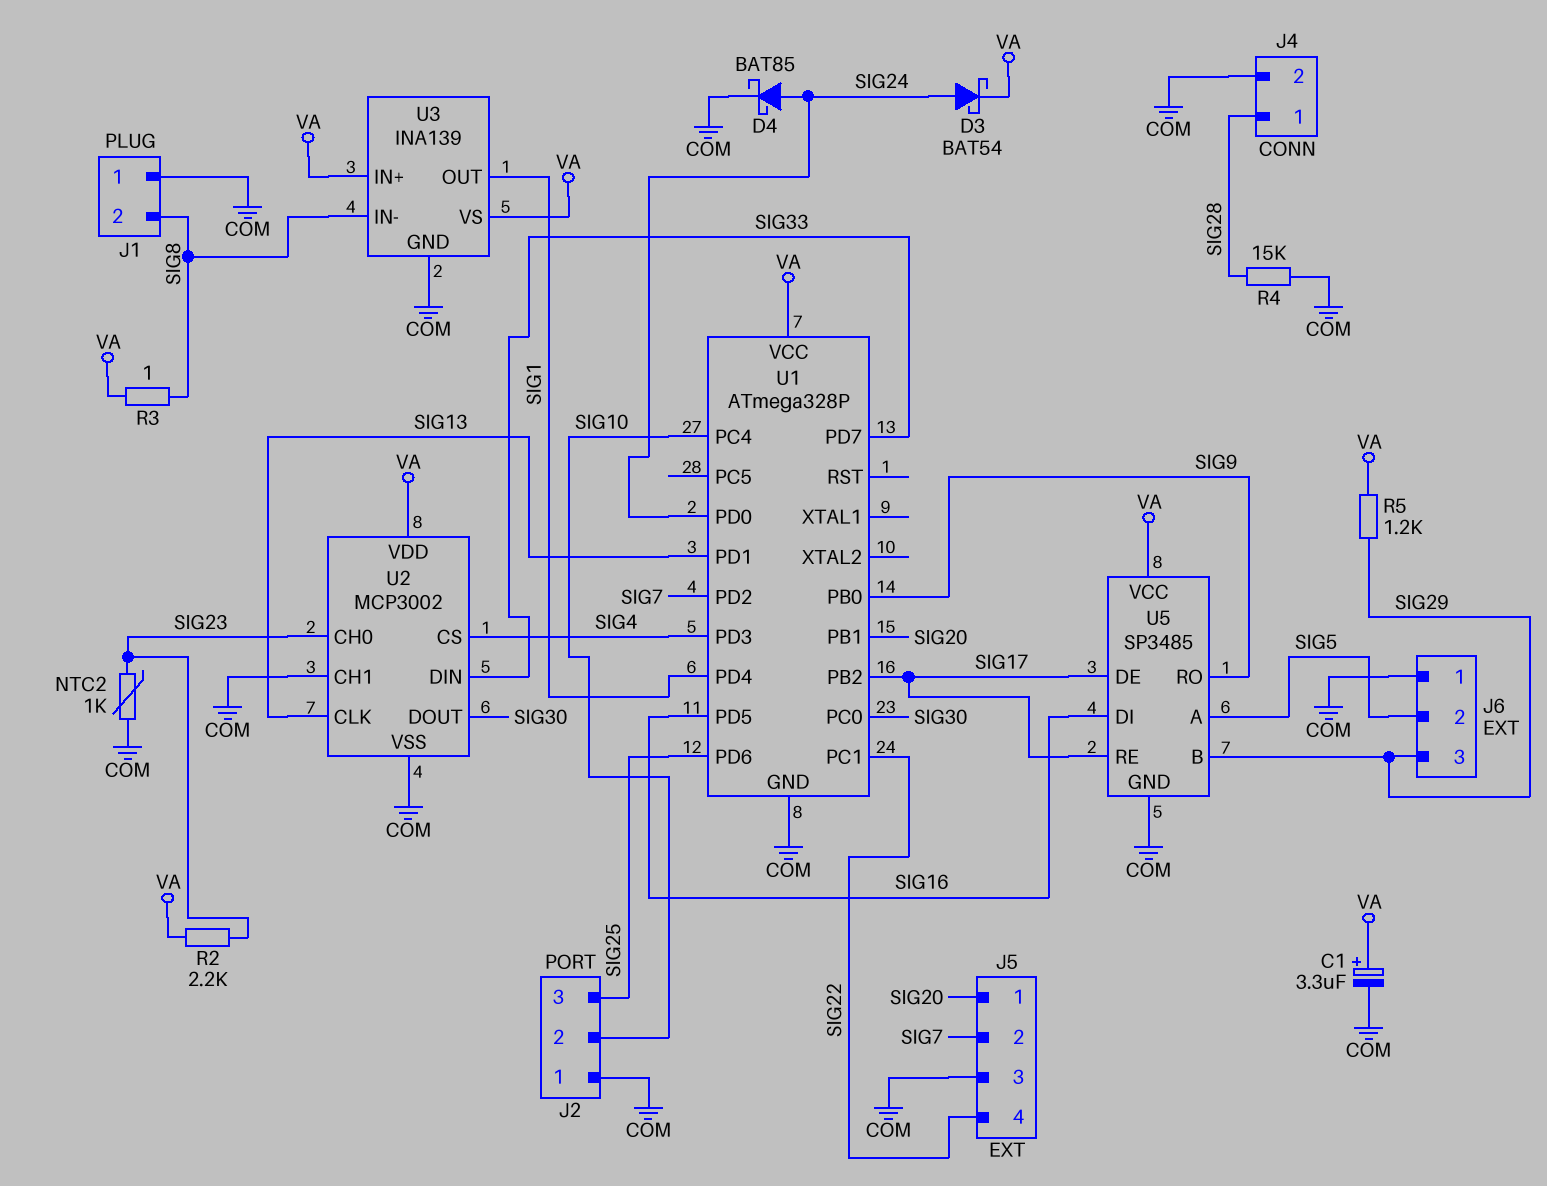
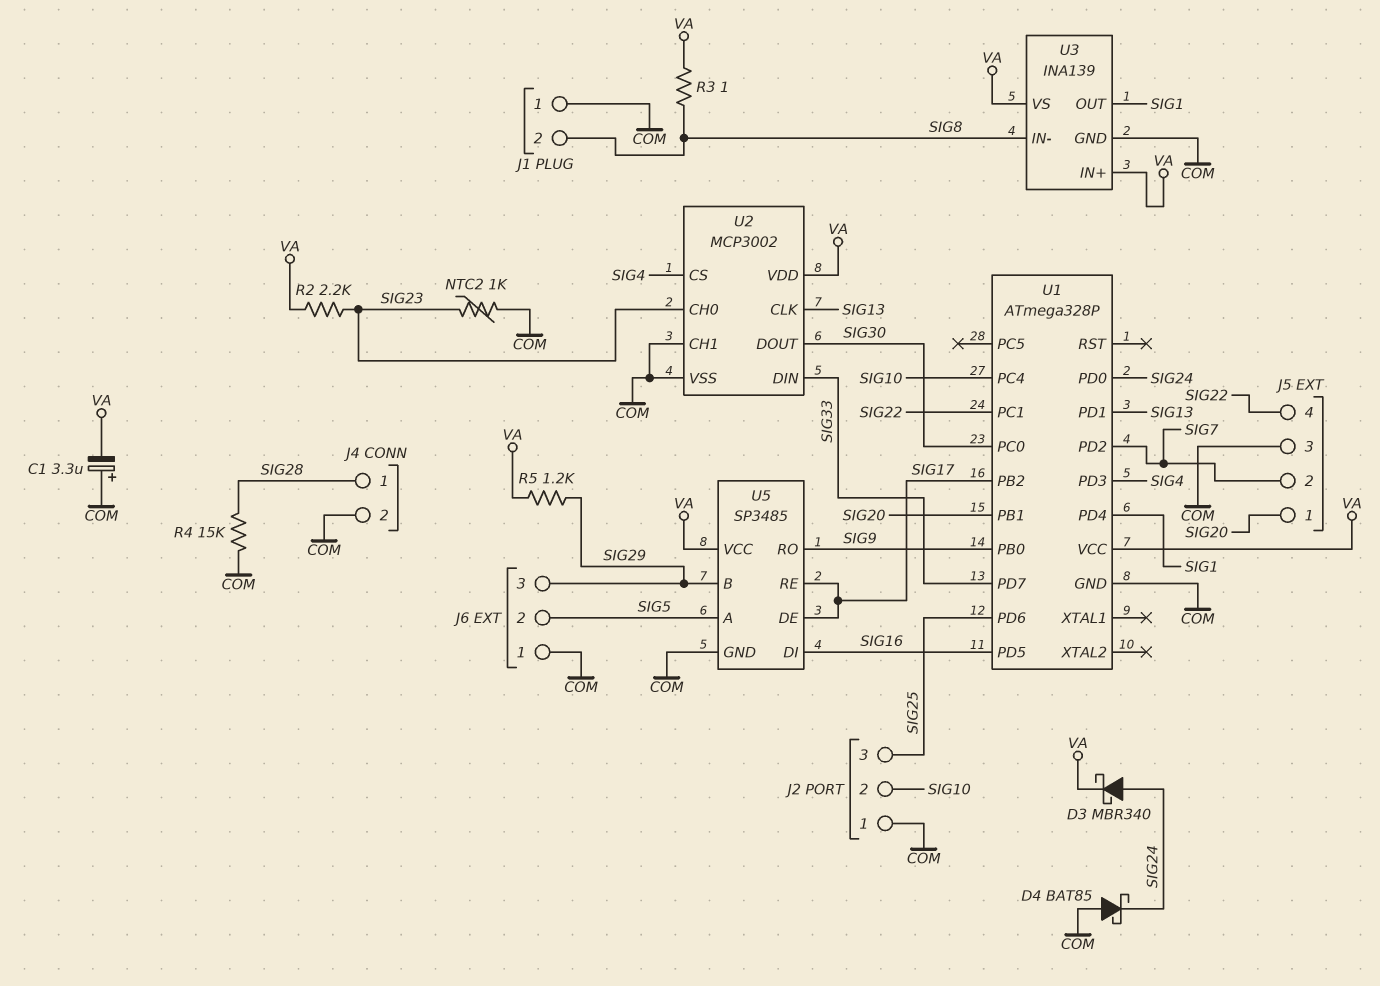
C1: 3.3uF (plus VA, minus COM) -> 3.3uF (plus COM, minus VA)
D3: schottky BAT54 (A SIG24, K VA) -> schottky MBR340 (A SIG24, K VA)
D4: schottky BAT85 (A SIG24, K COM) -> schottky BAT85 (A COM, K SIG24)

